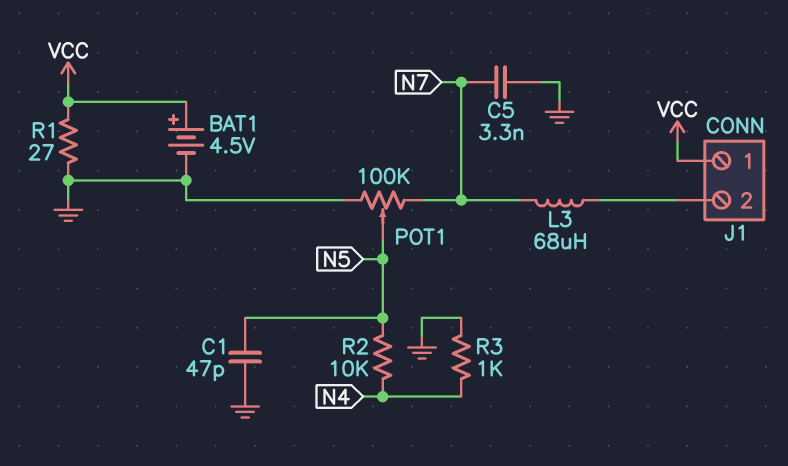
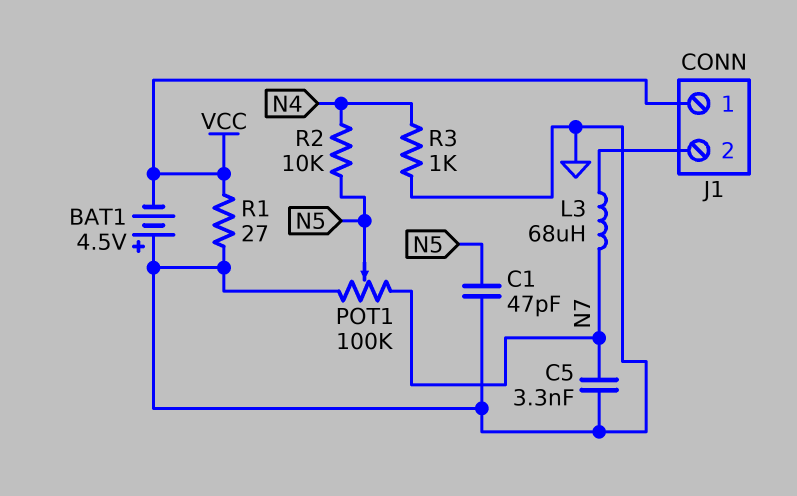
BAT1: 4.5V (plus VCC, minus GND) -> 4.5V (plus GND, minus VCC)

